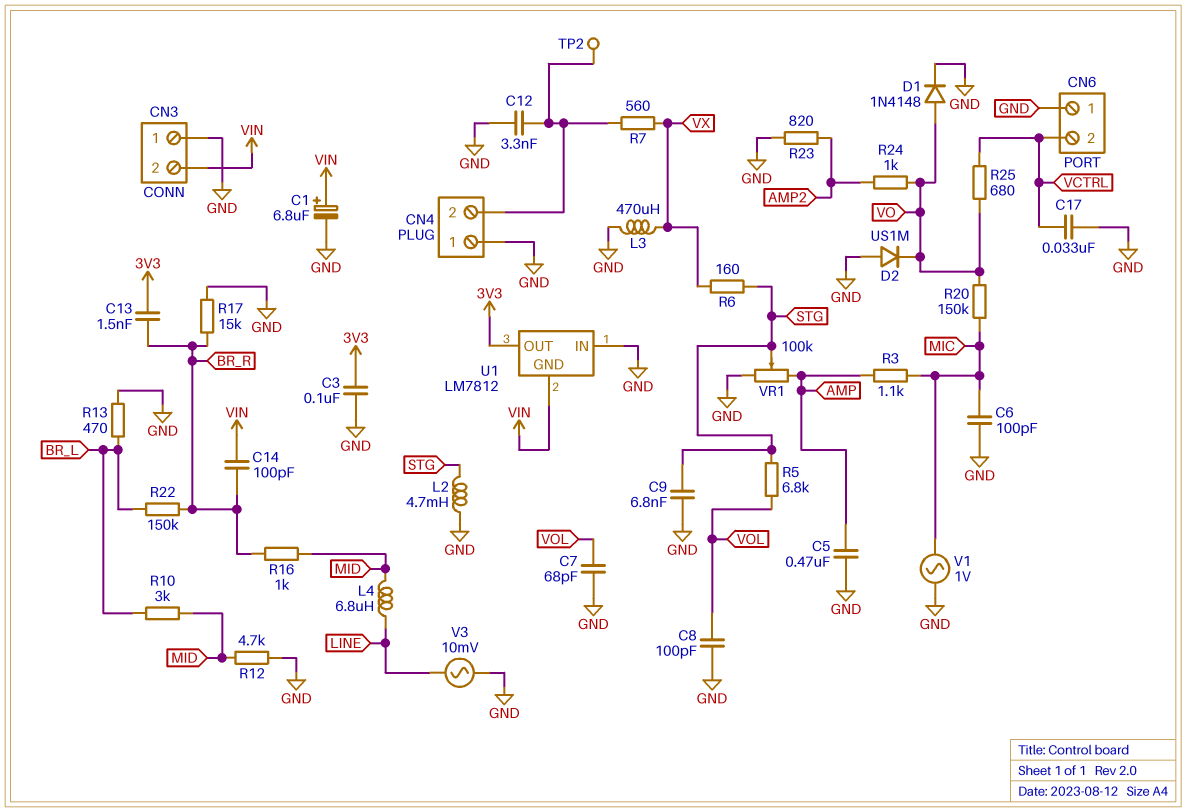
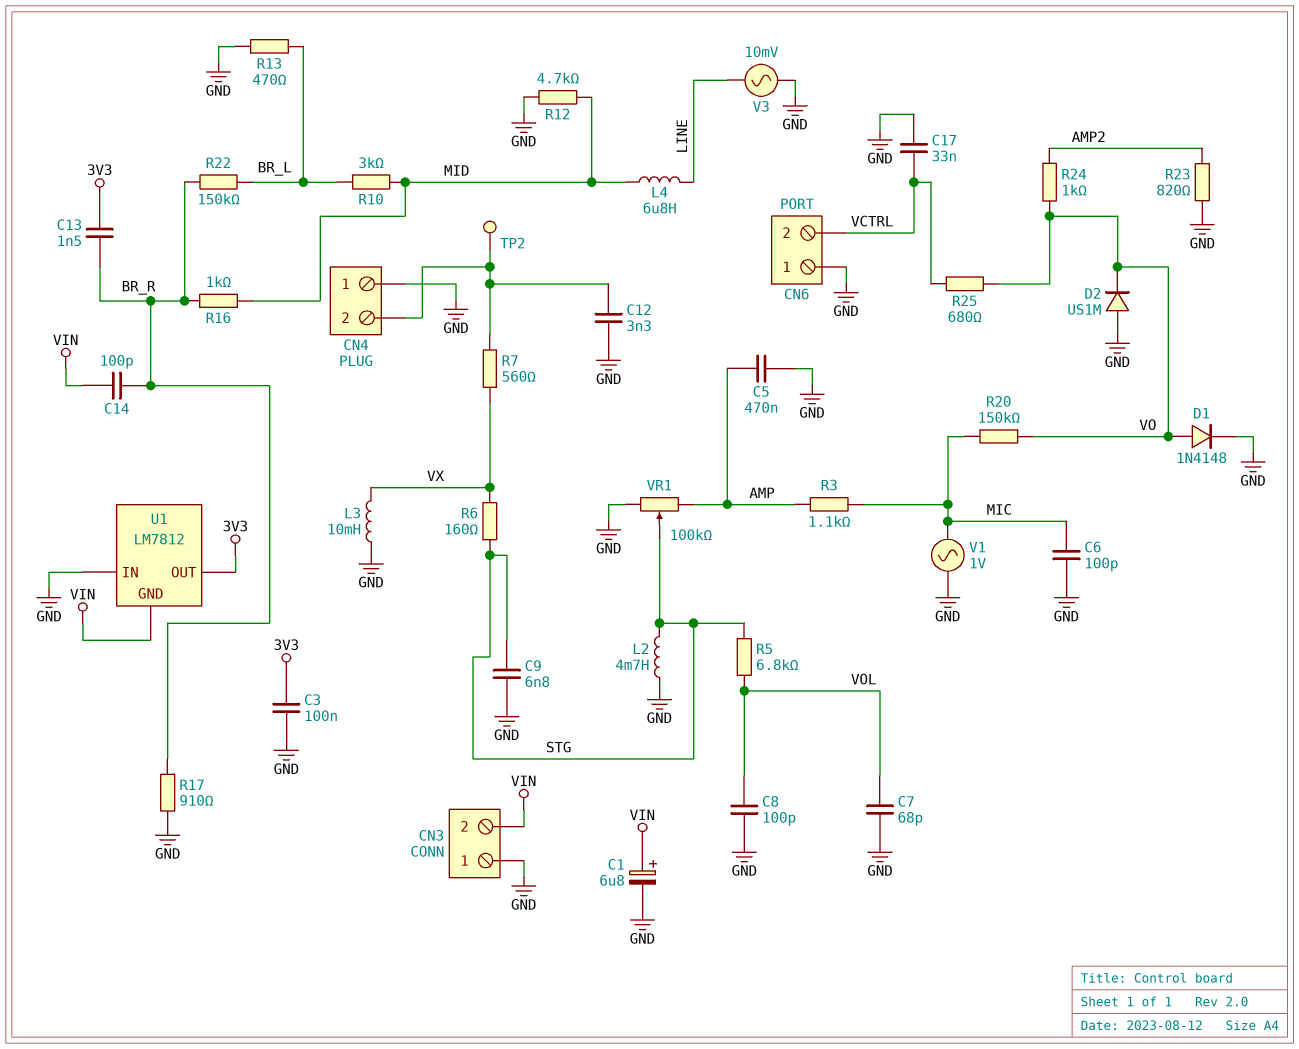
L3: 470uH (GND, VX) -> 10mH (GND, VX)
R17: 15k (BR_R, GND) -> 910 (BR_R, GND)

